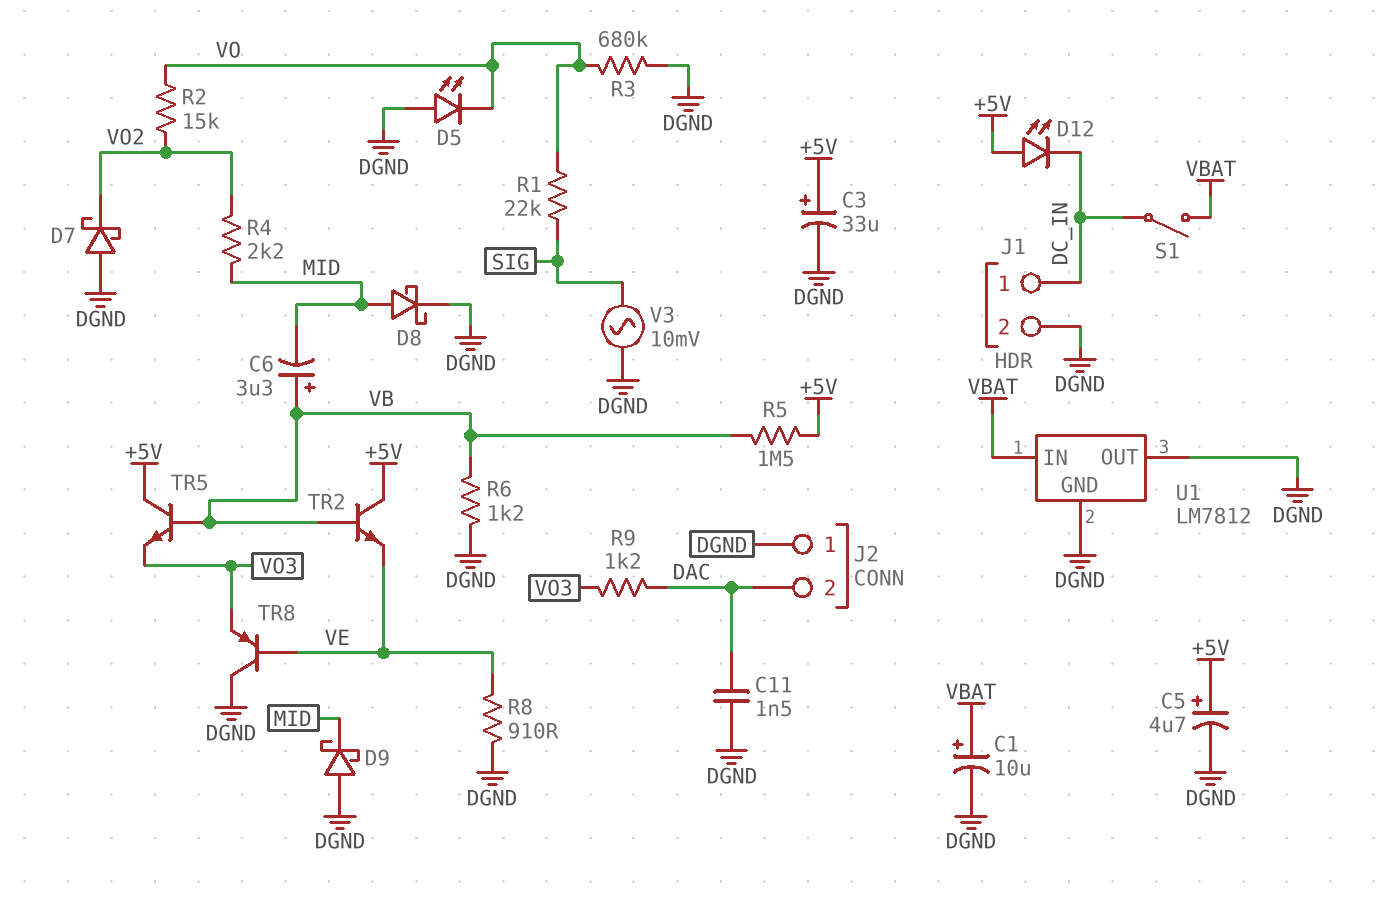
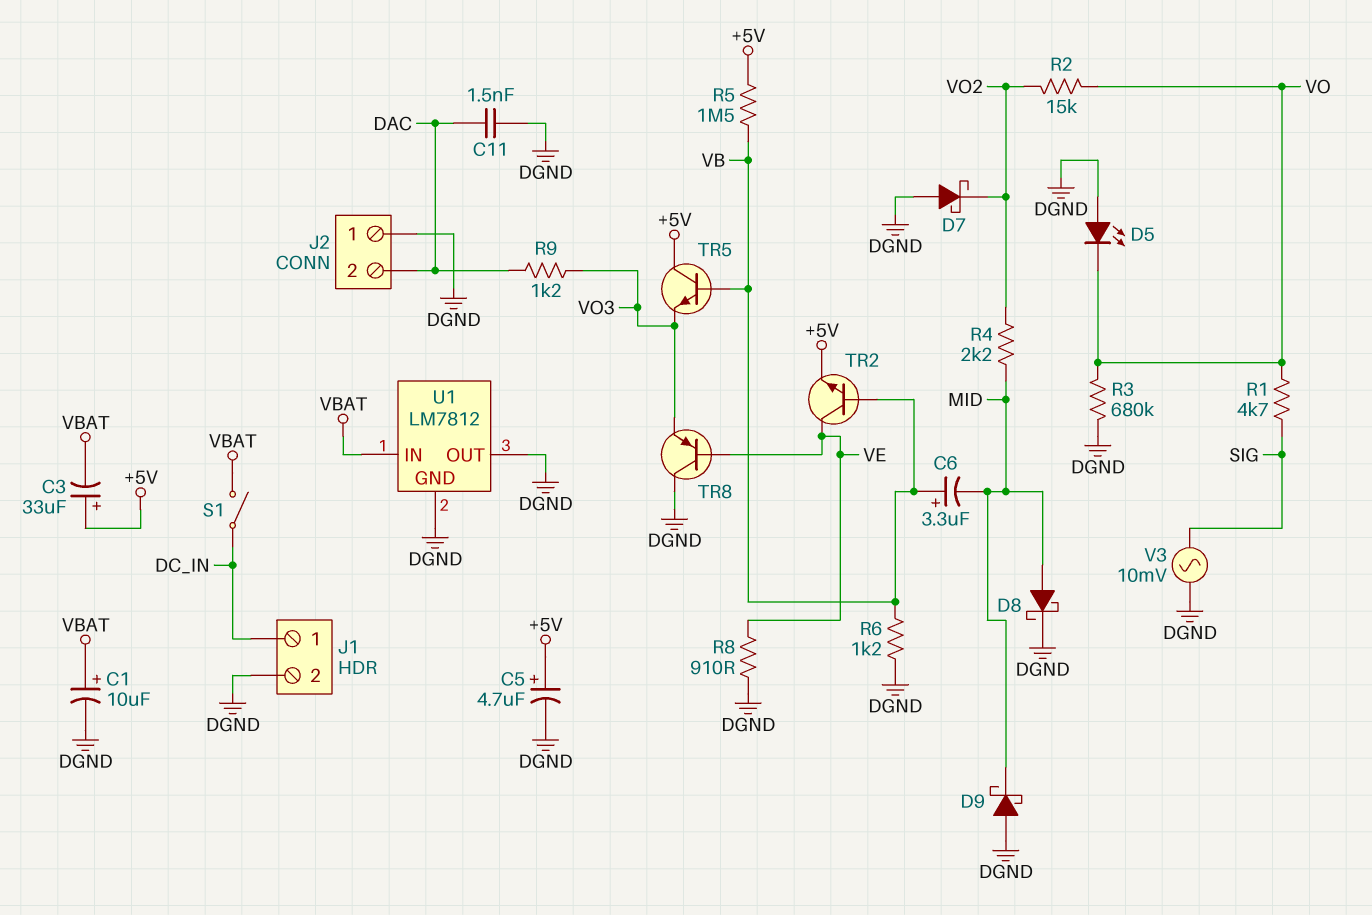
C3: 33uF (plus +5V, minus DGND) -> 33uF (plus +5V, minus VBAT)
D12: LED (A +5V, K DC_IN) -> none
R1: 22k (SIG, VO) -> 4.7k (SIG, VO)
TR2: NPN (B VB, C +5V, E VE) -> NPN (B VB, C VE, E +5V)

